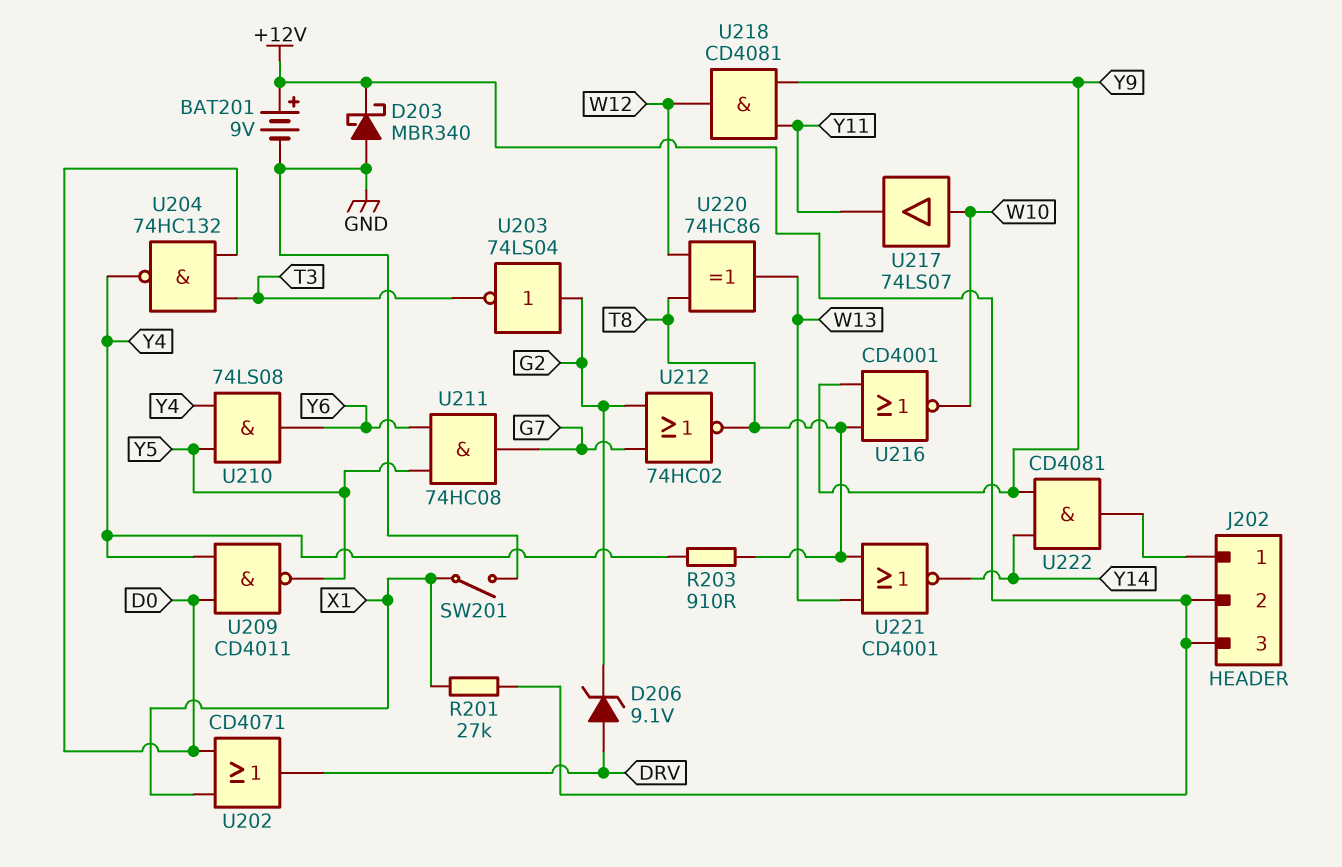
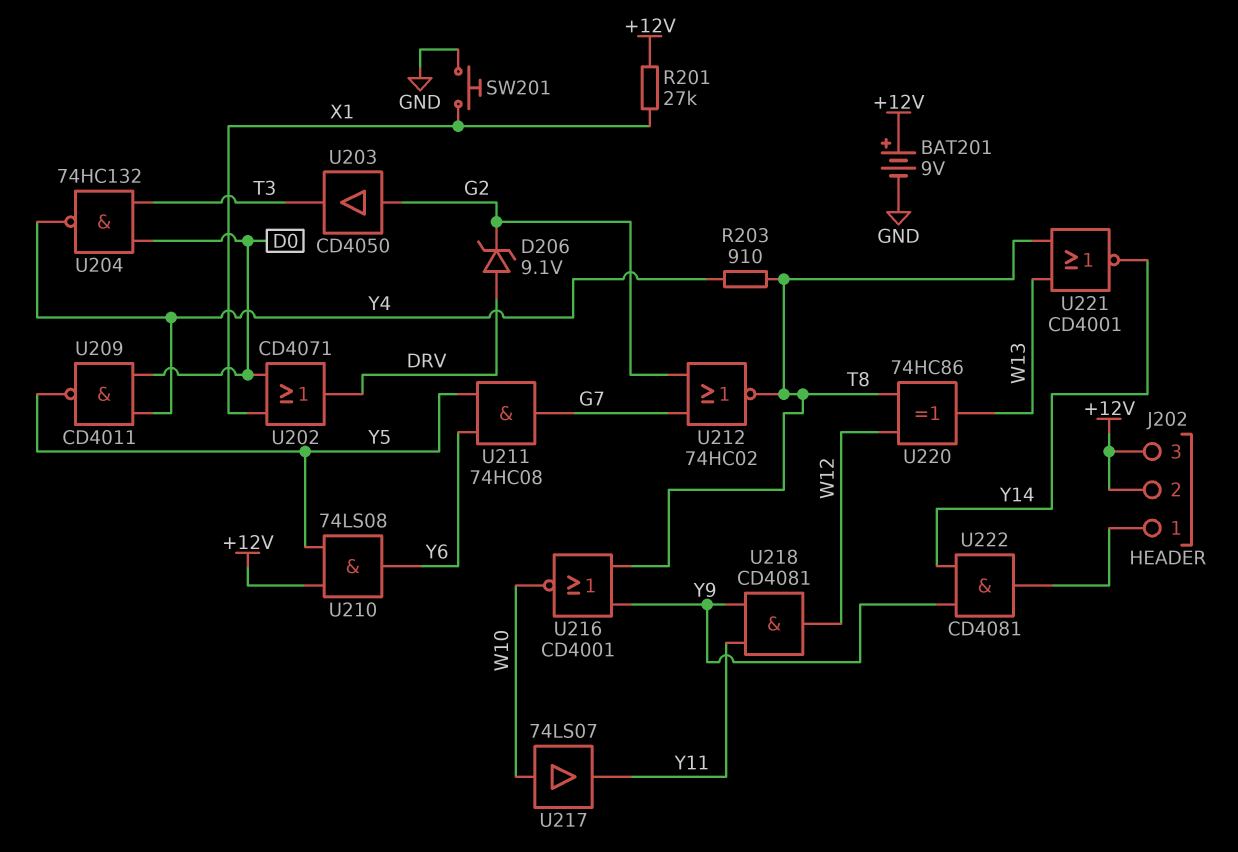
D203: schottky MBR340 (A GND, K +12V) -> none
SW201: switch (GND, X1) -> button (GND, X1)
U203: NOT 74LS04 (in G2, out T3) -> buffer CD4050 (in G2, out T3)
U210: AND 74LS08 (in Y4, in Y5, out Y6) -> AND 74LS08 (in +12V, in Y5, out Y6)

